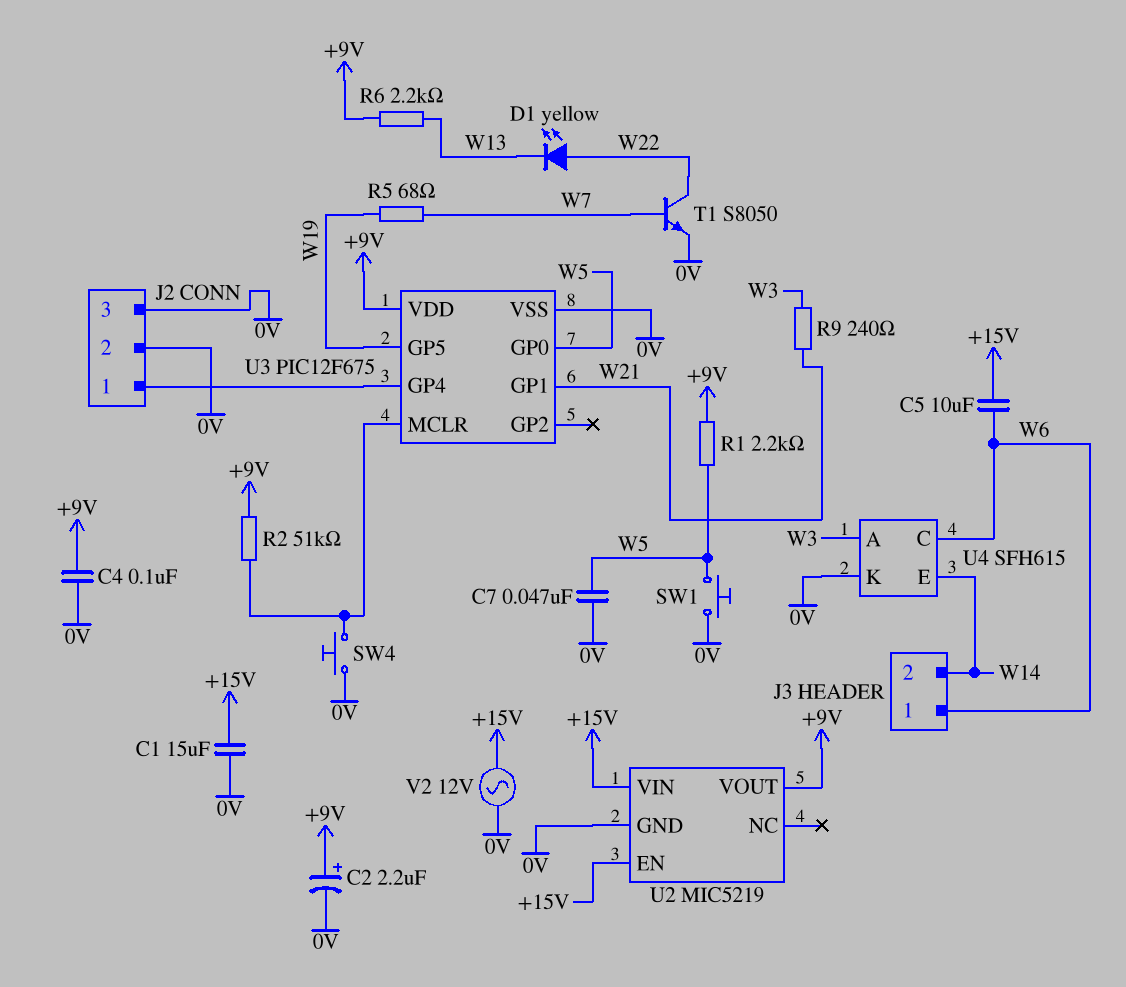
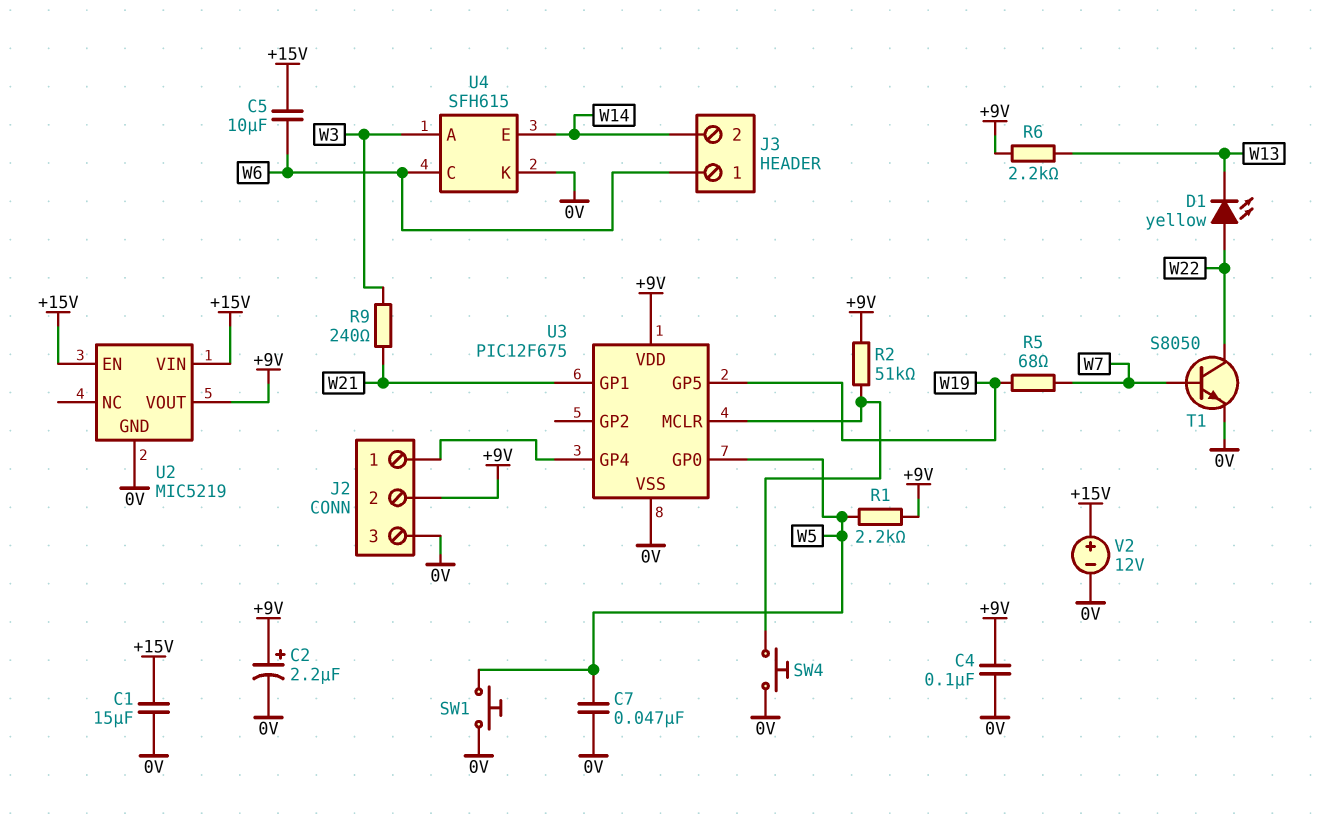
J2 pin 2: 0V -> +9V
V2: AC 12V (+15V, 0V) -> 12V (plus +15V, minus 0V)

